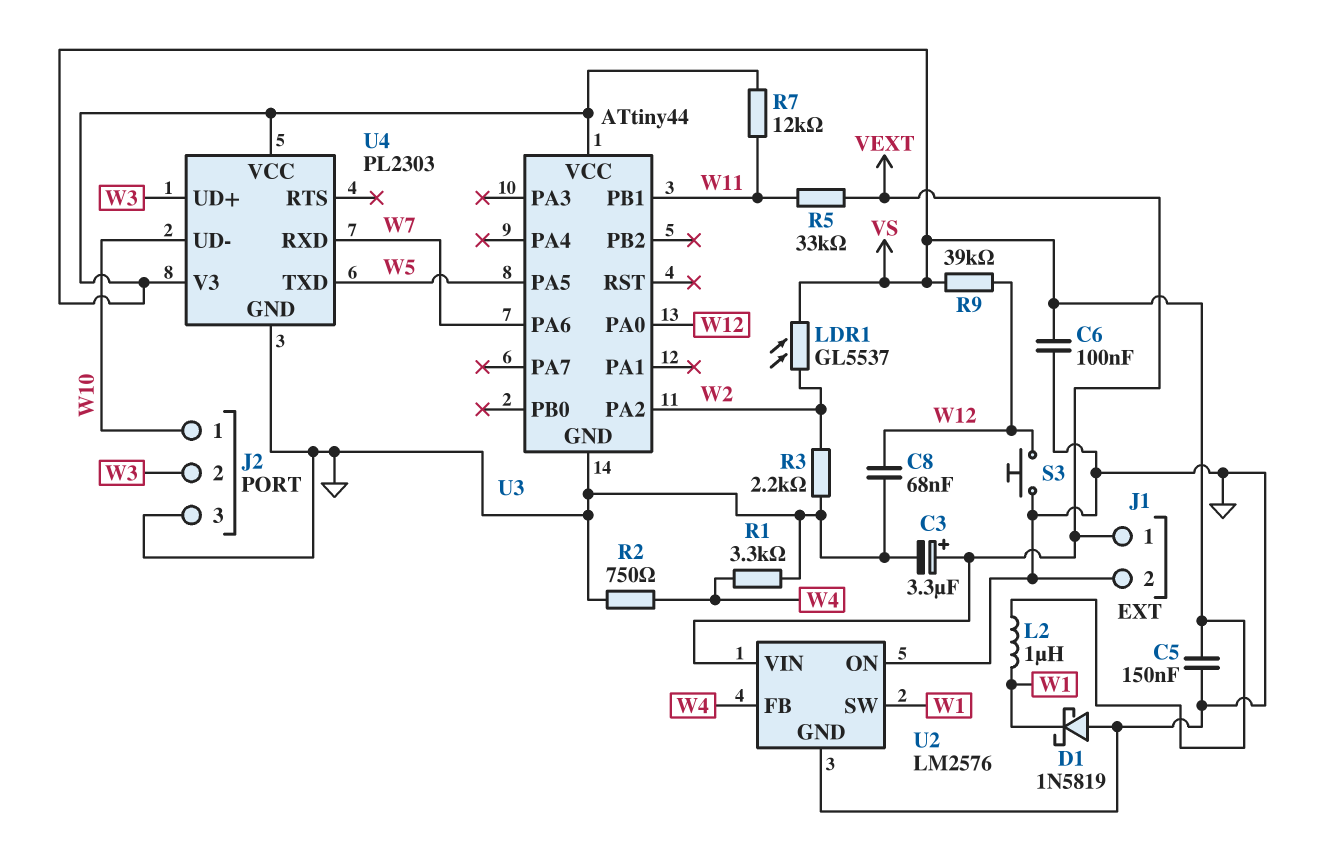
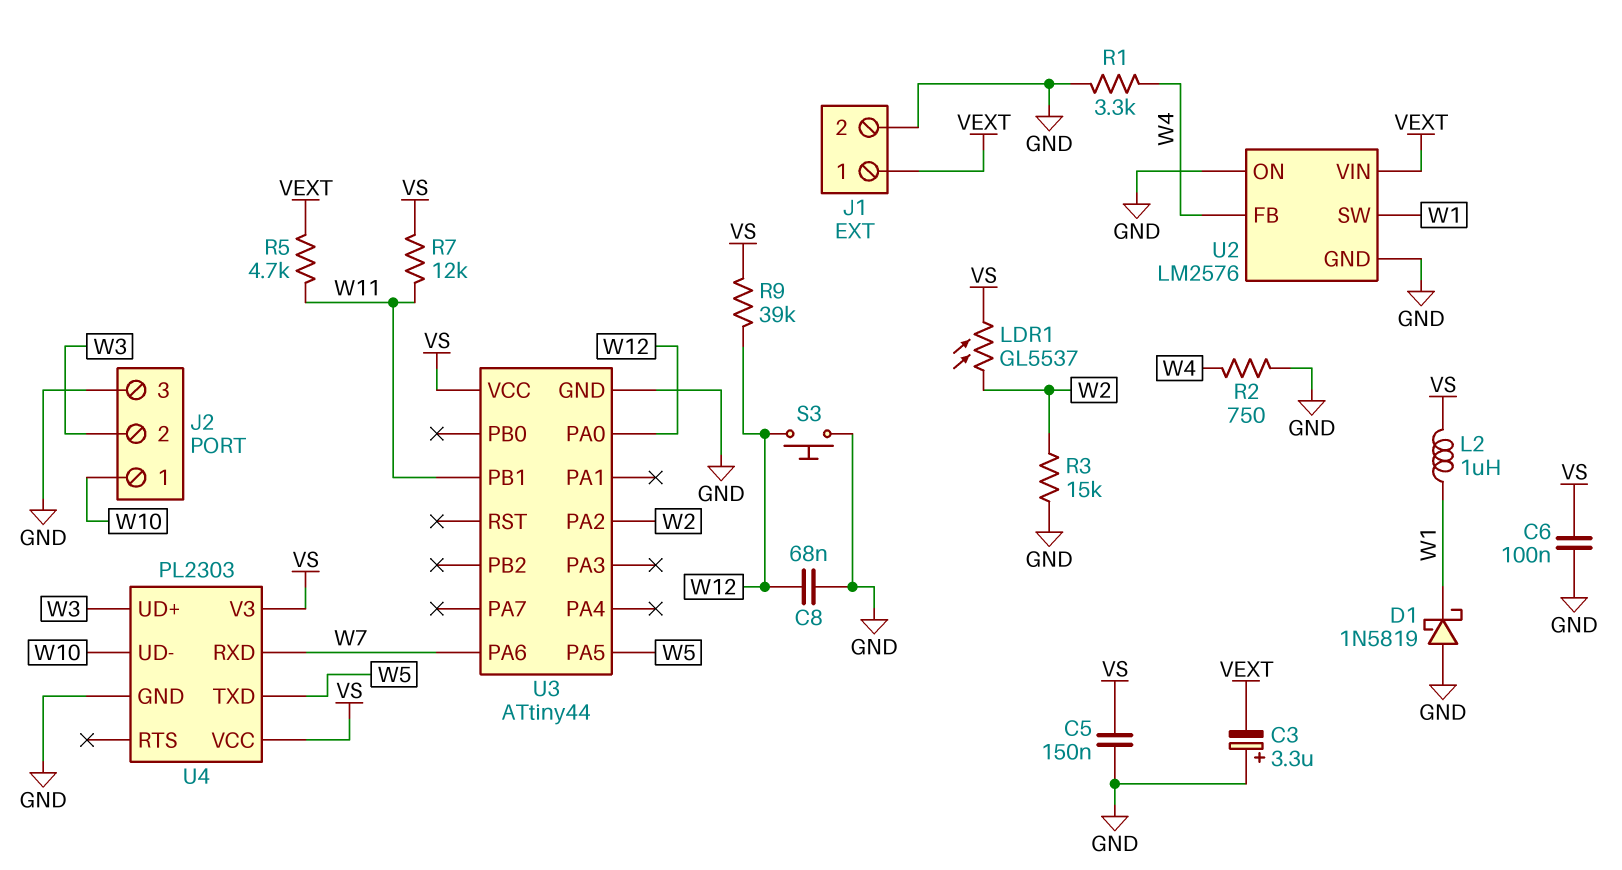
C3: 3.3uF (plus VEXT, minus GND) -> 3.3uF (plus GND, minus VEXT)
R3: 2.2k (GND, W2) -> 15k (GND, W2)
R5: 33k (VEXT, W11) -> 4.7k (VEXT, W11)

